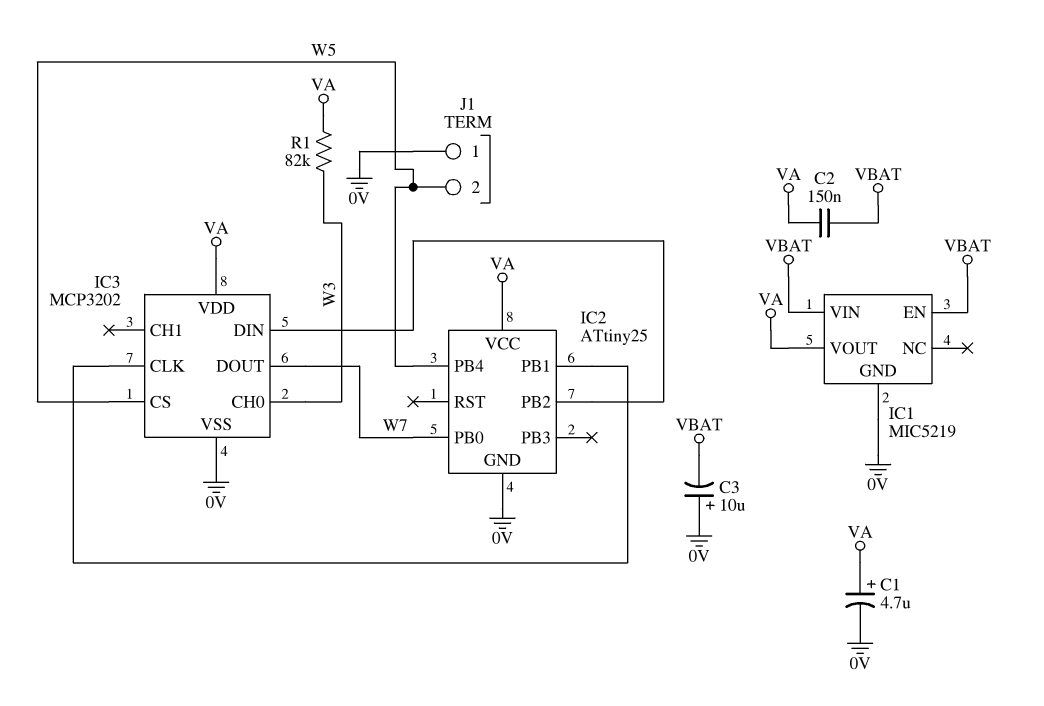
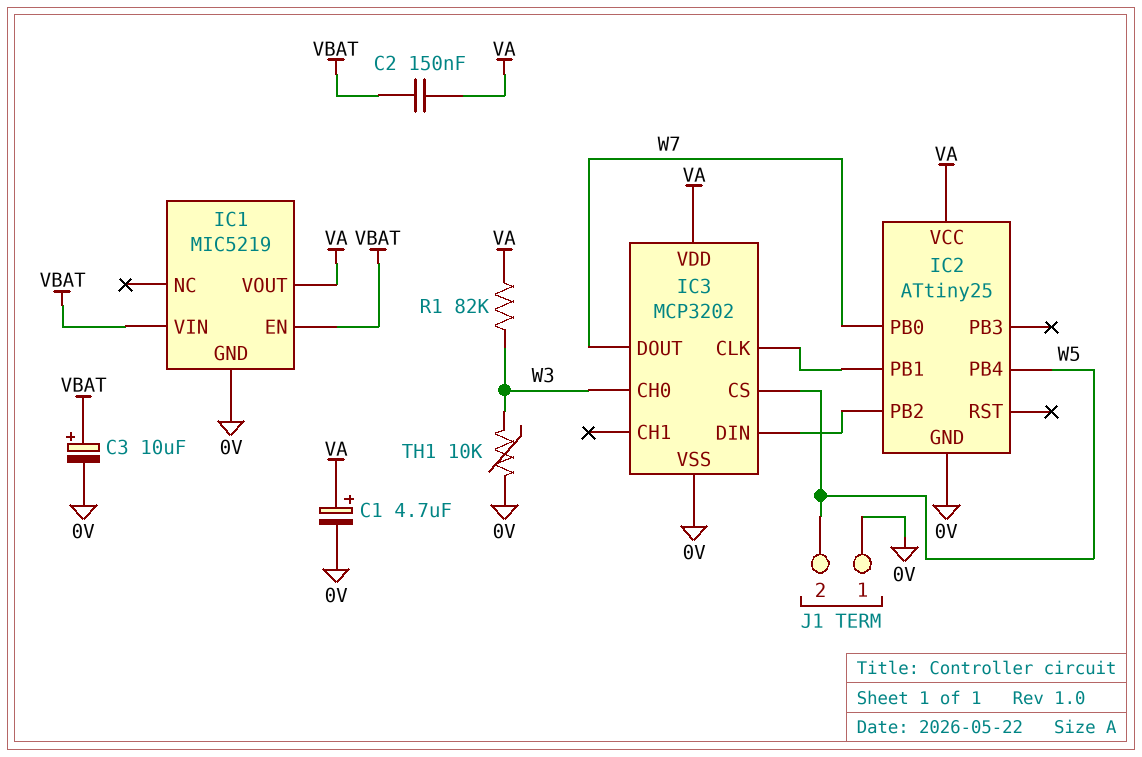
C3: 10uF (plus 0V, minus VBAT) -> 10uF (plus VBAT, minus 0V)
TH1: none -> 10k (0V, W3)

